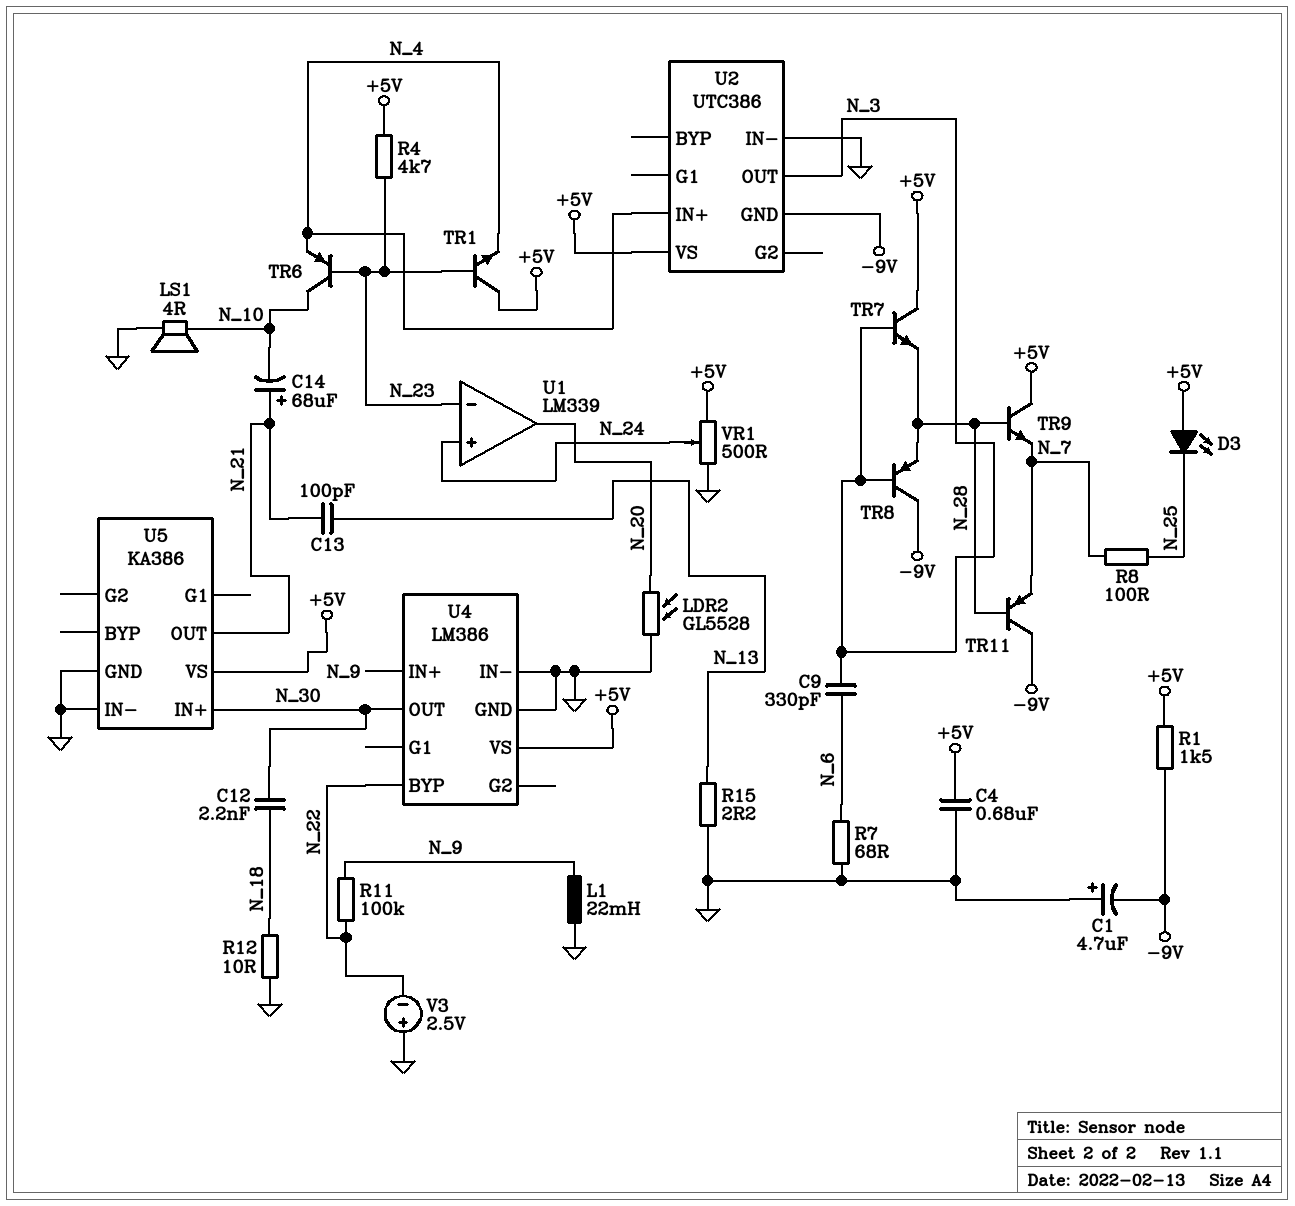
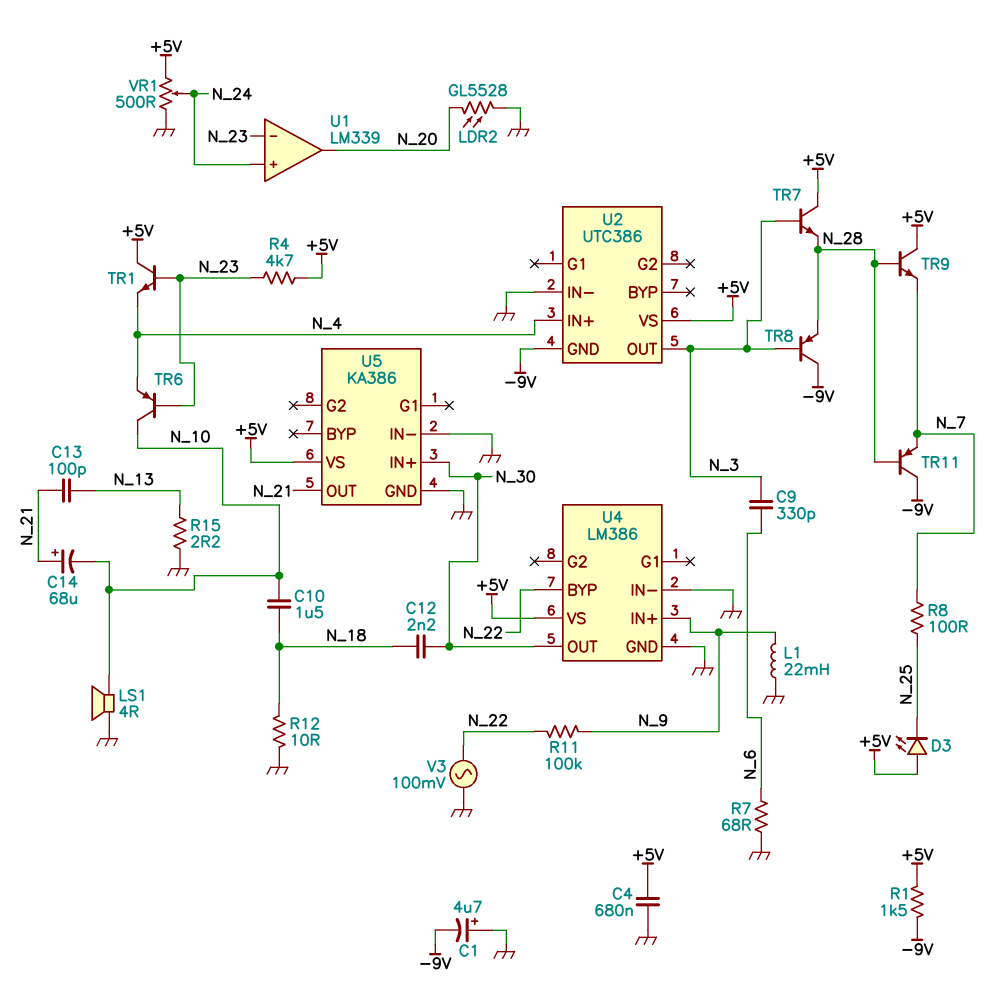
C10: none -> 1.5uF (N_10, N_18)
V3: 2.5V (plus GND, minus N_22) -> AC 100mV (GND, N_22)

